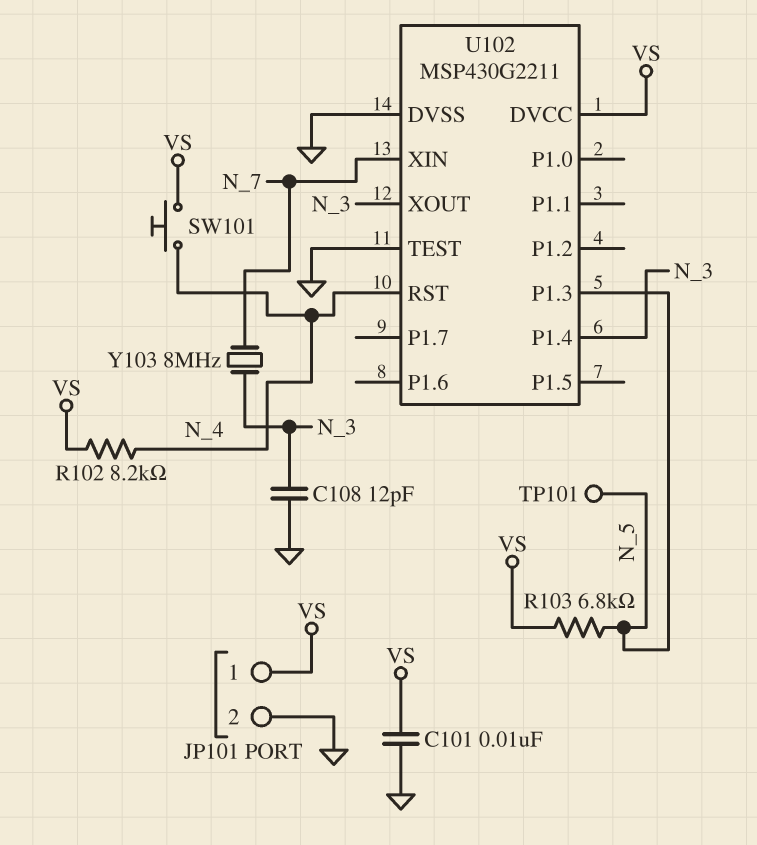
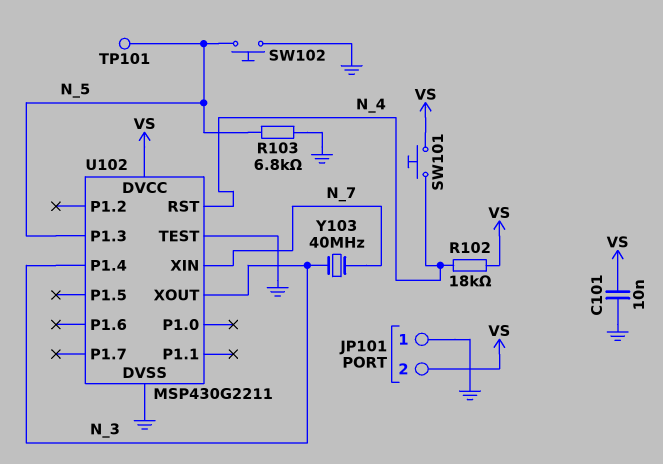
C108: 12pF (GND, N_3) -> none
JP101 pin 1: VS -> GND
JP101 pin 2: GND -> VS
R102: 8.2k (N_4, VS) -> 18k (N_4, VS)
R103: 6.8k (N_5, VS) -> 6.8k (GND, N_5)
SW102: none -> button (GND, N_5)
Y103: 8MHz (N_3, N_7) -> 40MHz (N_3, N_7)

